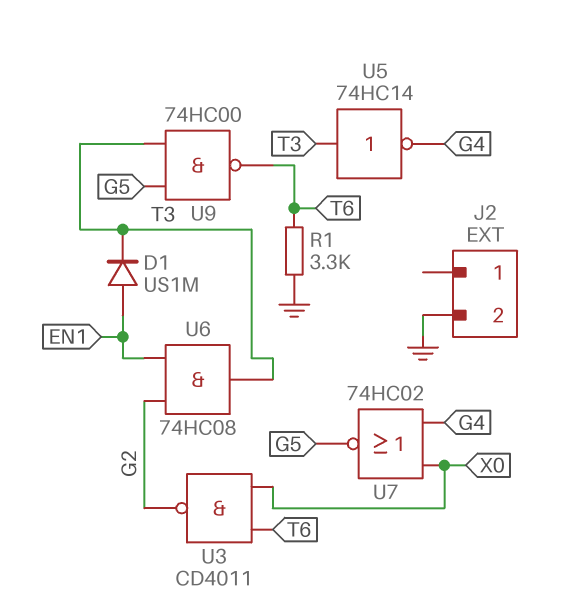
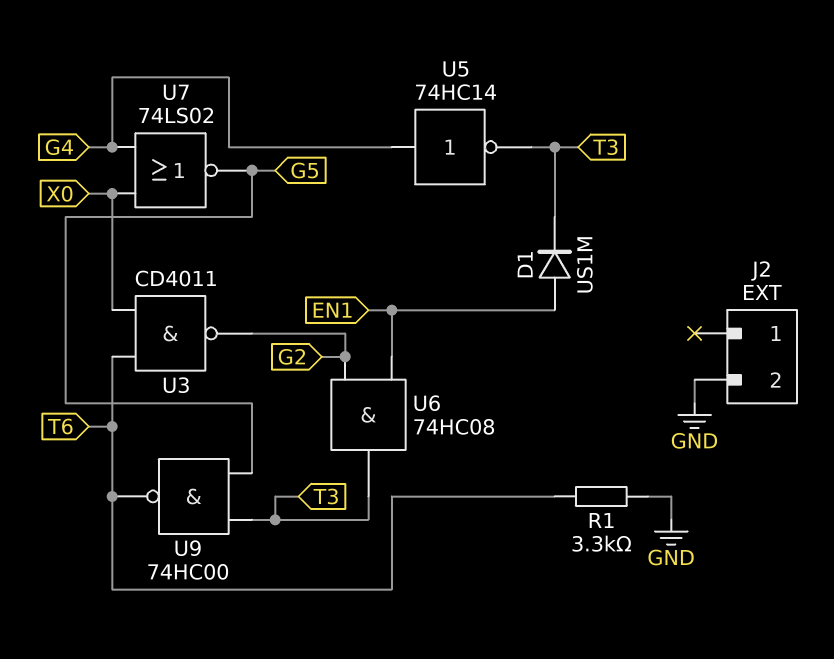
U5: NOT 74HC14 (in T3, out G4) -> NOT 74HC14 (in G4, out T3)
U7: NOR 74HC02 (in G4, in X0, out G5) -> NOR 74LS02 (in G4, in X0, out G5)

